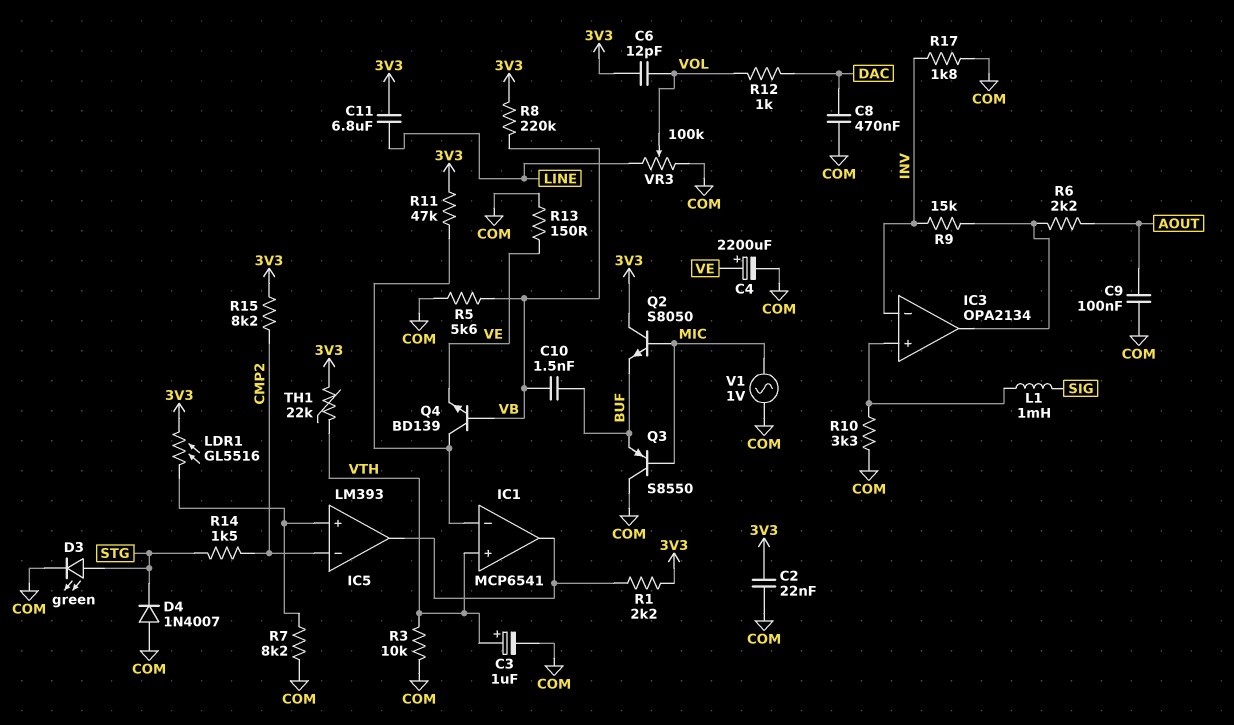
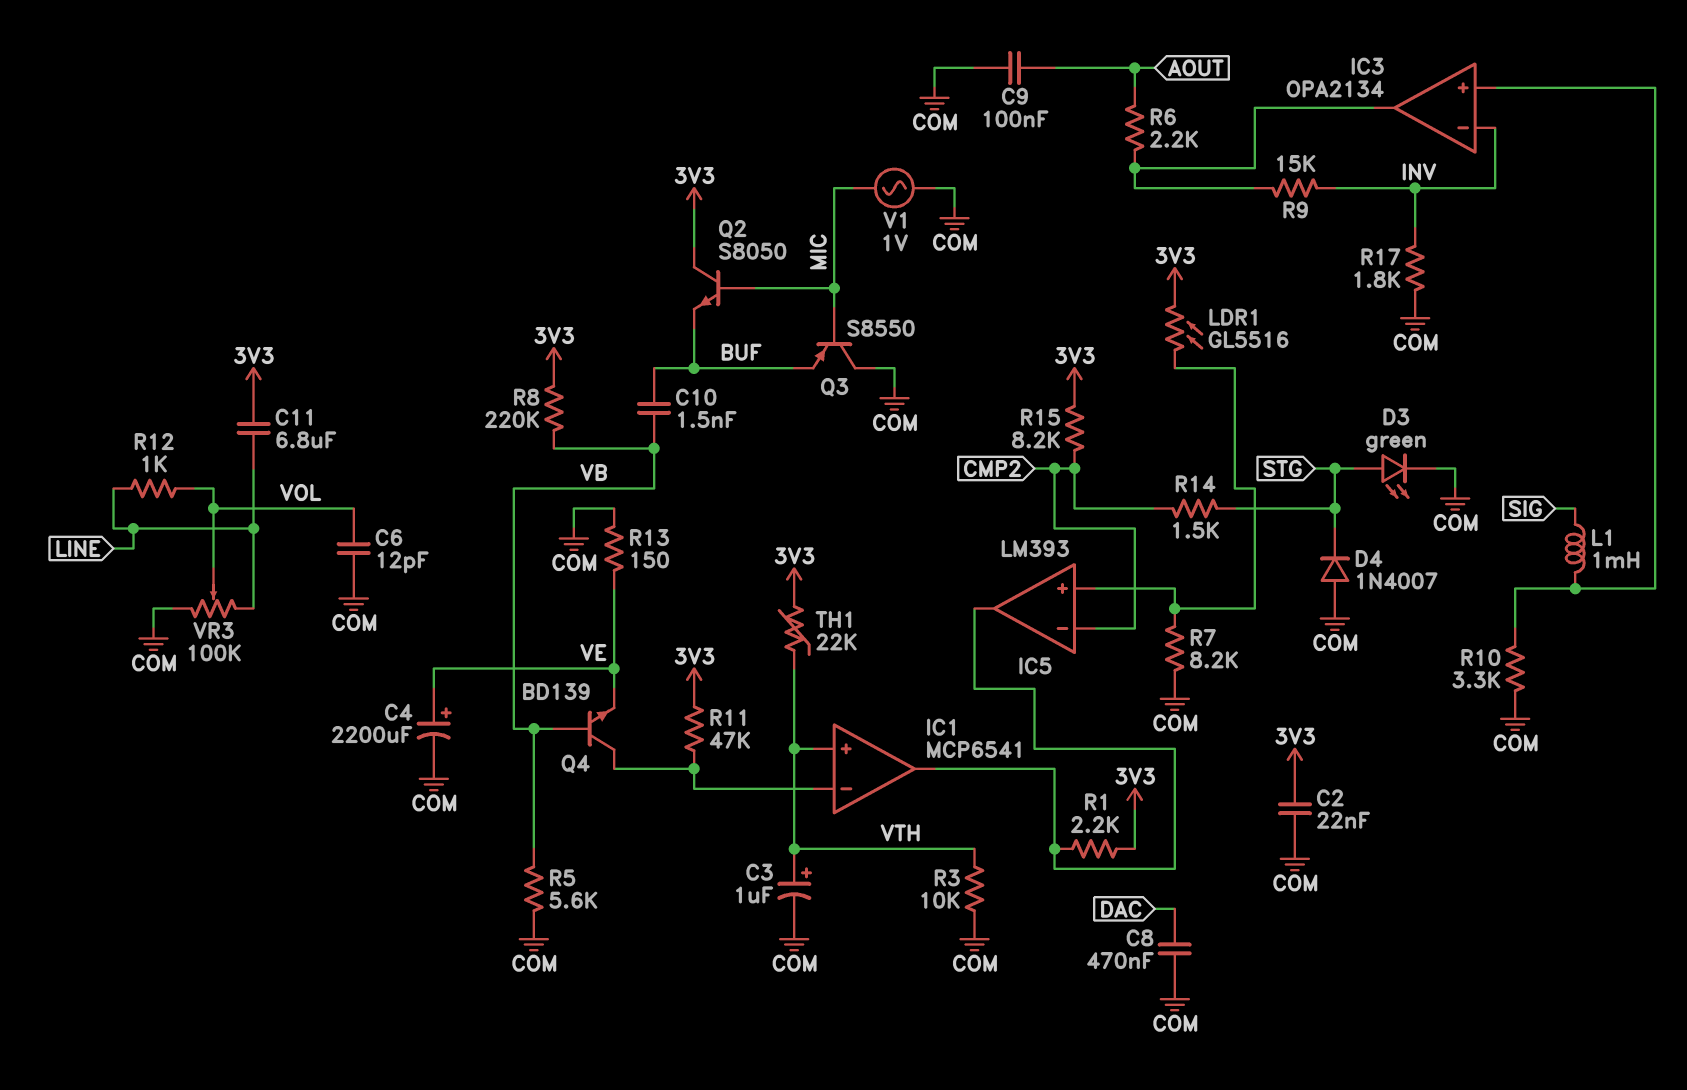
C6: 12pF (3V3, VOL) -> 12pF (COM, VOL)
R12: 1k (DAC, VOL) -> 1k (LINE, VOL)

